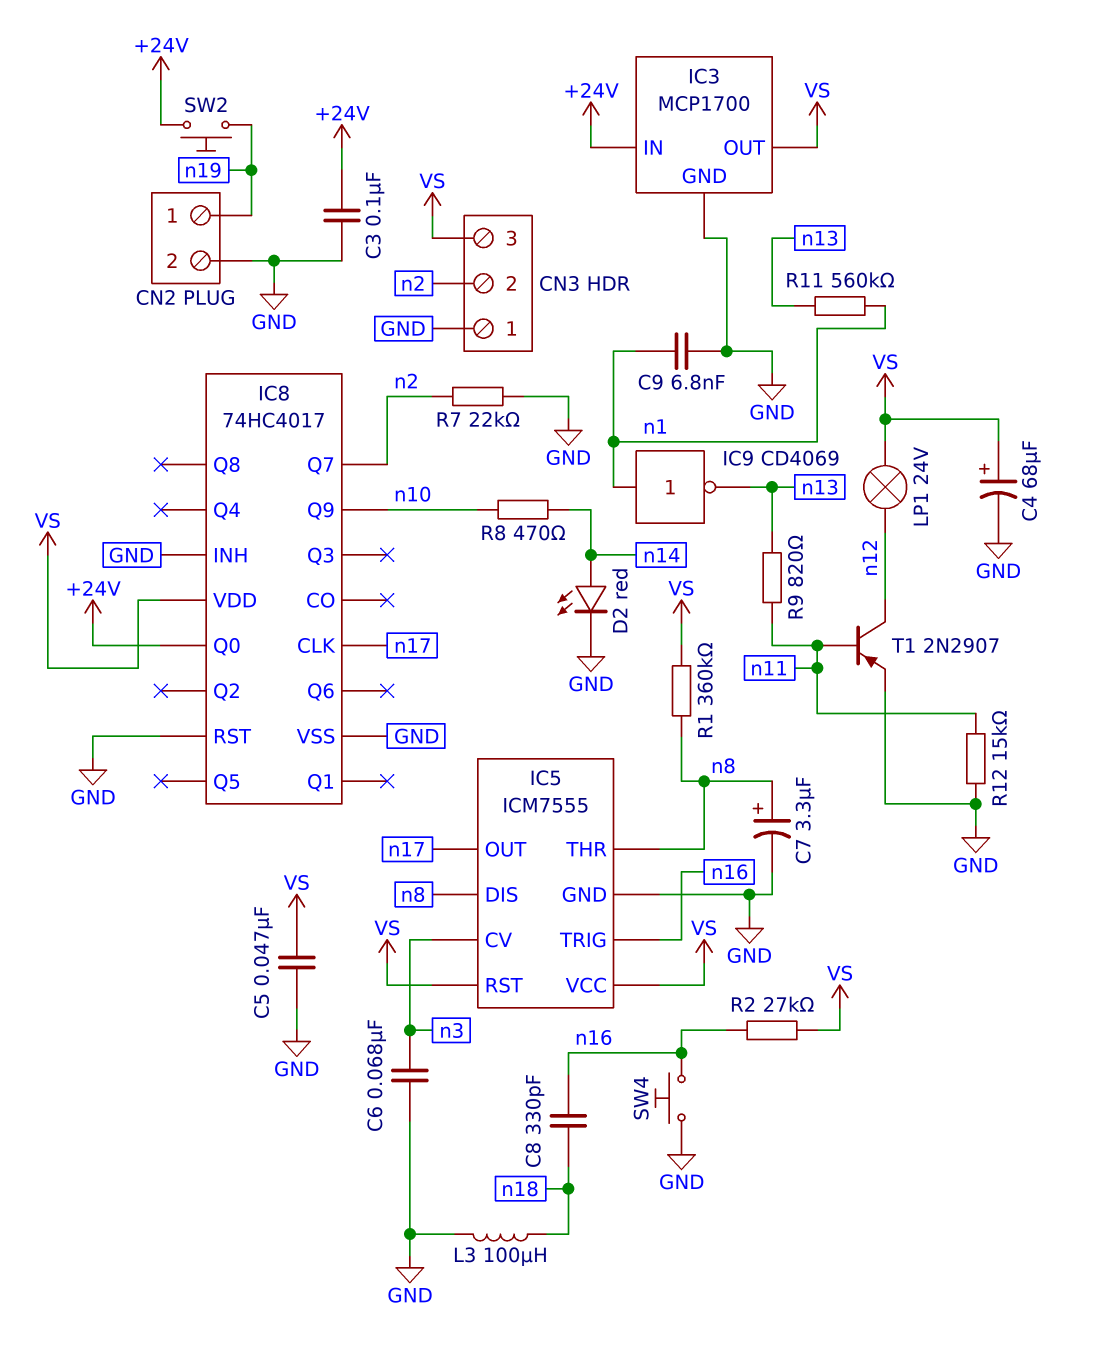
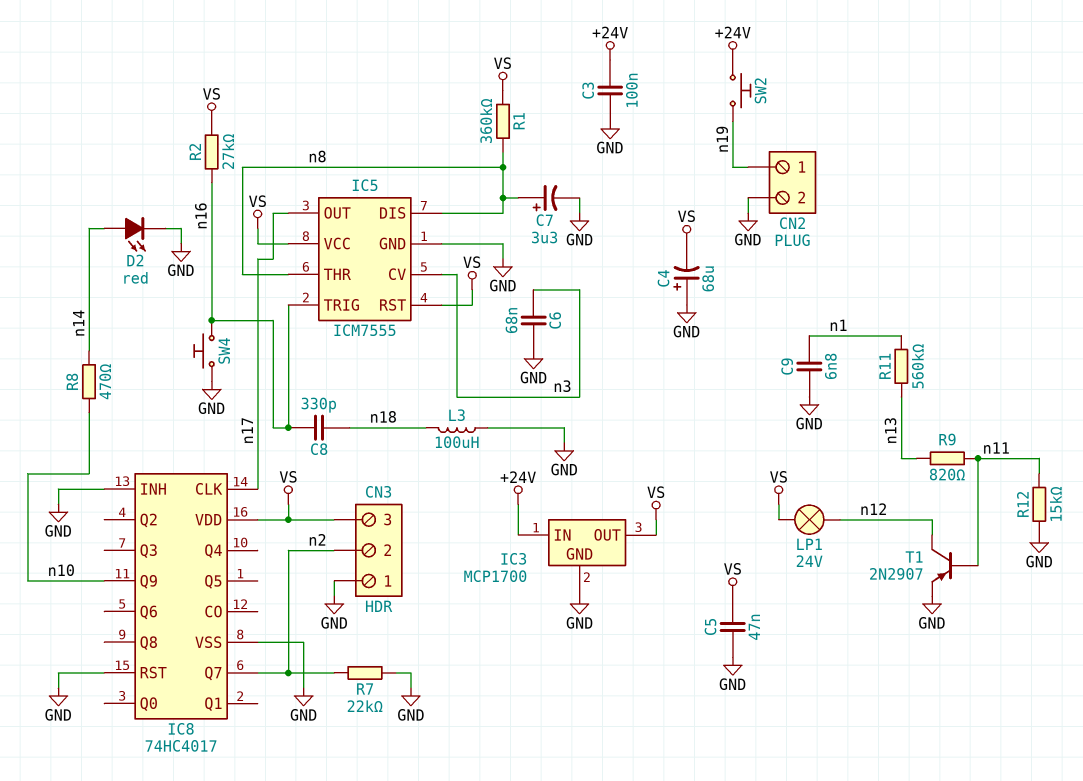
C4: 68uF (plus VS, minus GND) -> 68uF (plus GND, minus VS)
IC8 pin Q0: +24V -> none
IC9: NOT CD4069 (in n1, out n13) -> none

